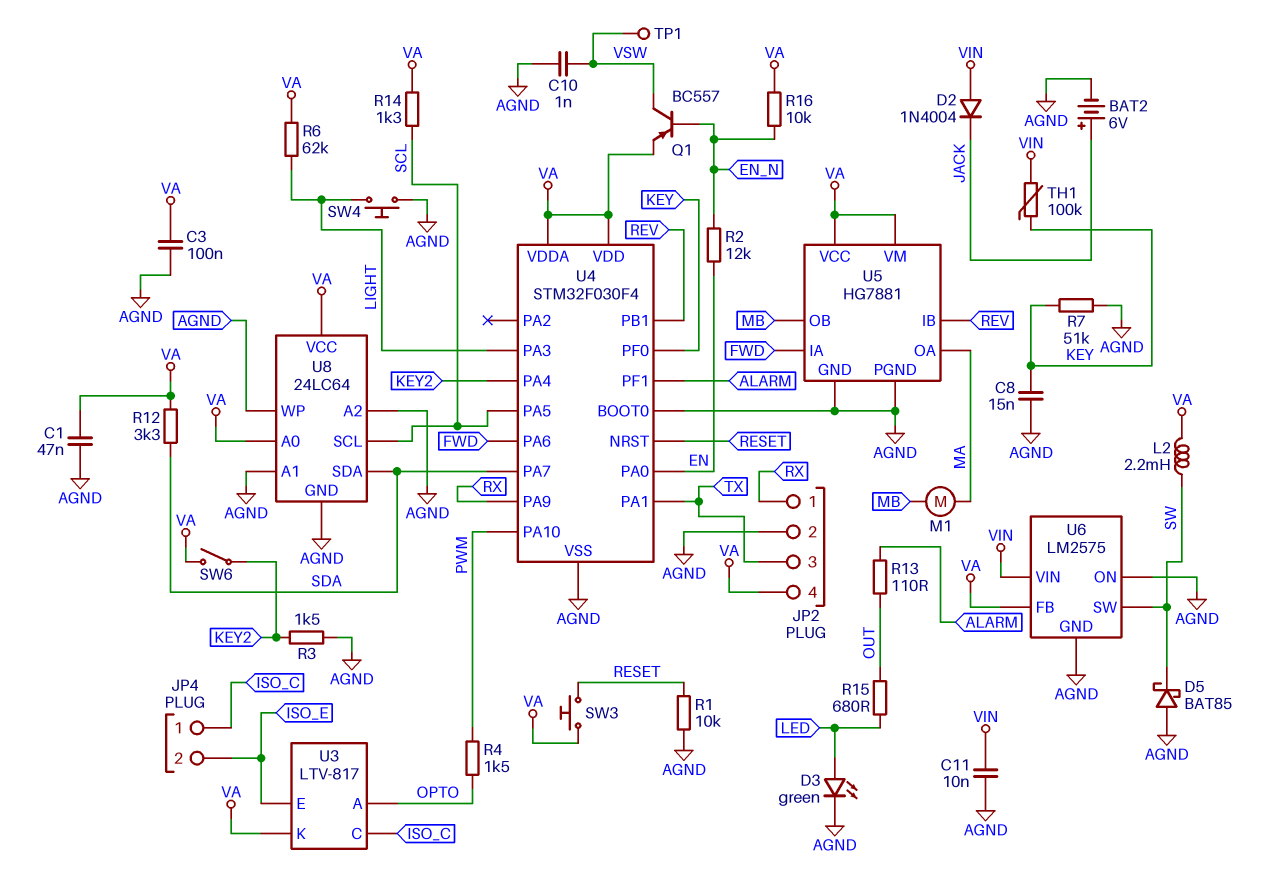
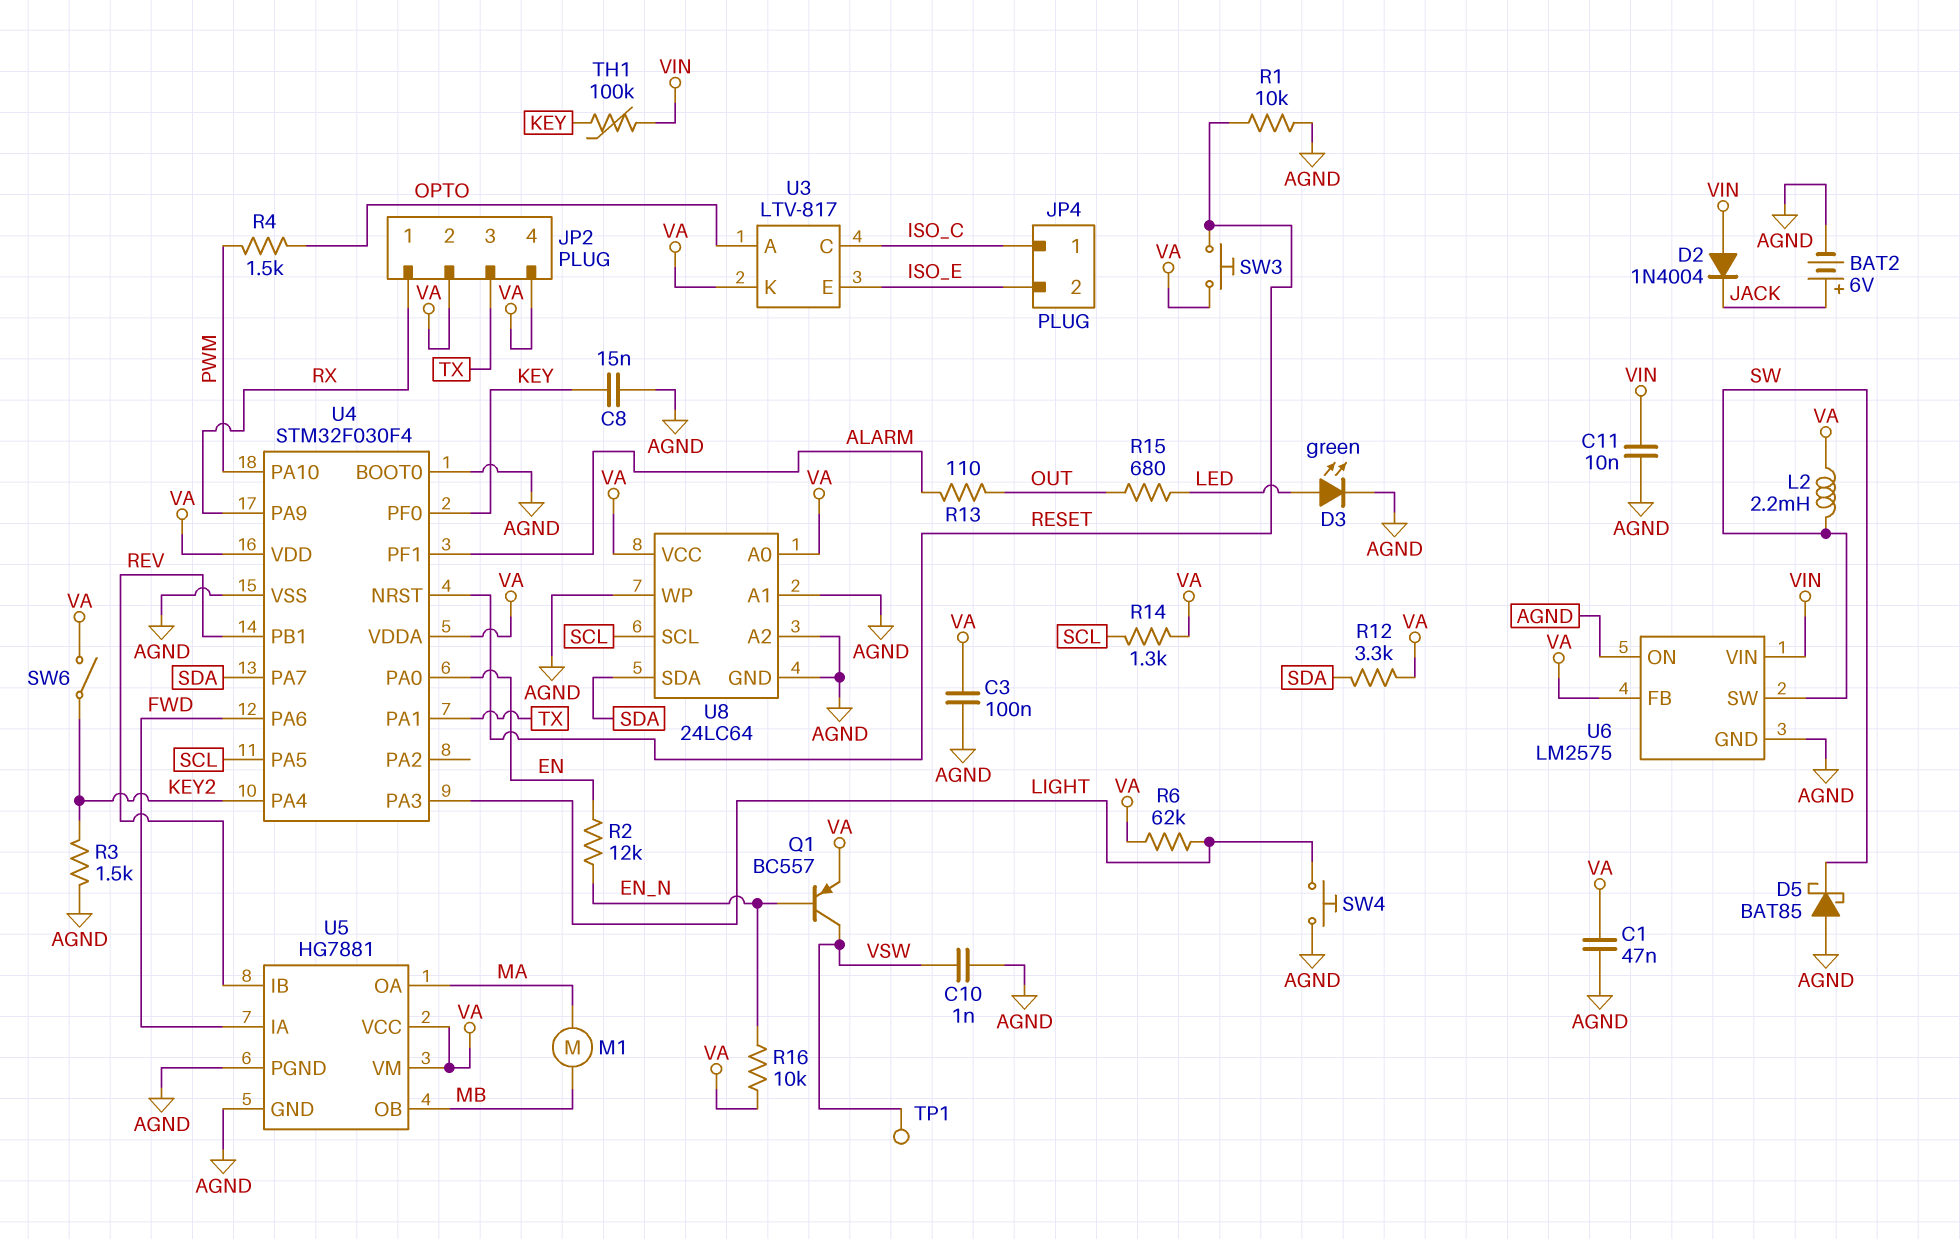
JP2 pin 2: AGND -> VA
R7: 51k (AGND, KEY) -> none

